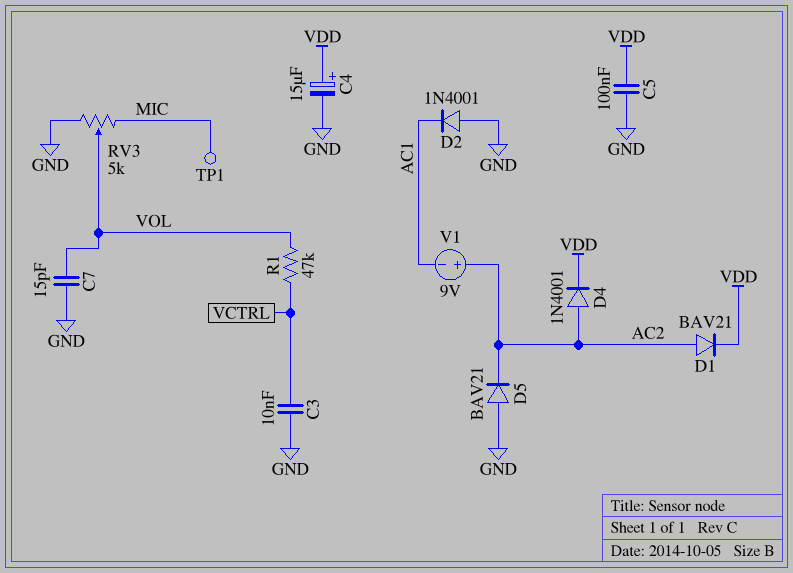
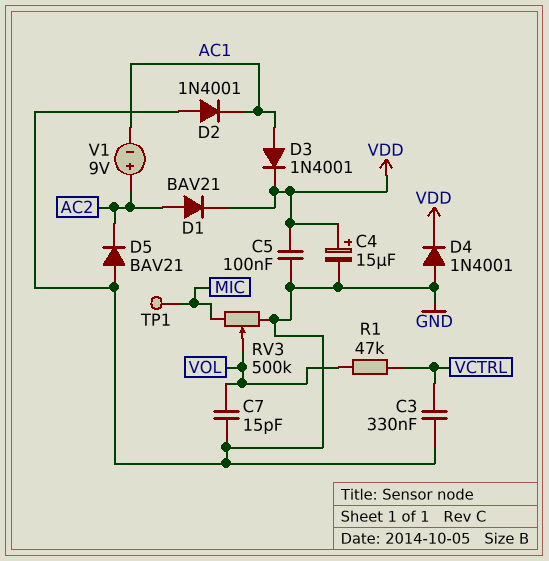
C3: 10nF (GND, VCTRL) -> 330nF (GND, VCTRL)
D3: none -> diode 1N4001 (A AC1, K VDD)
D4: diode 1N4001 (A AC2, K VDD) -> diode 1N4001 (A GND, K VDD)
RV3: 5k (GND, MIC, wiper VOL) -> 500k (GND, MIC, wiper VOL)

